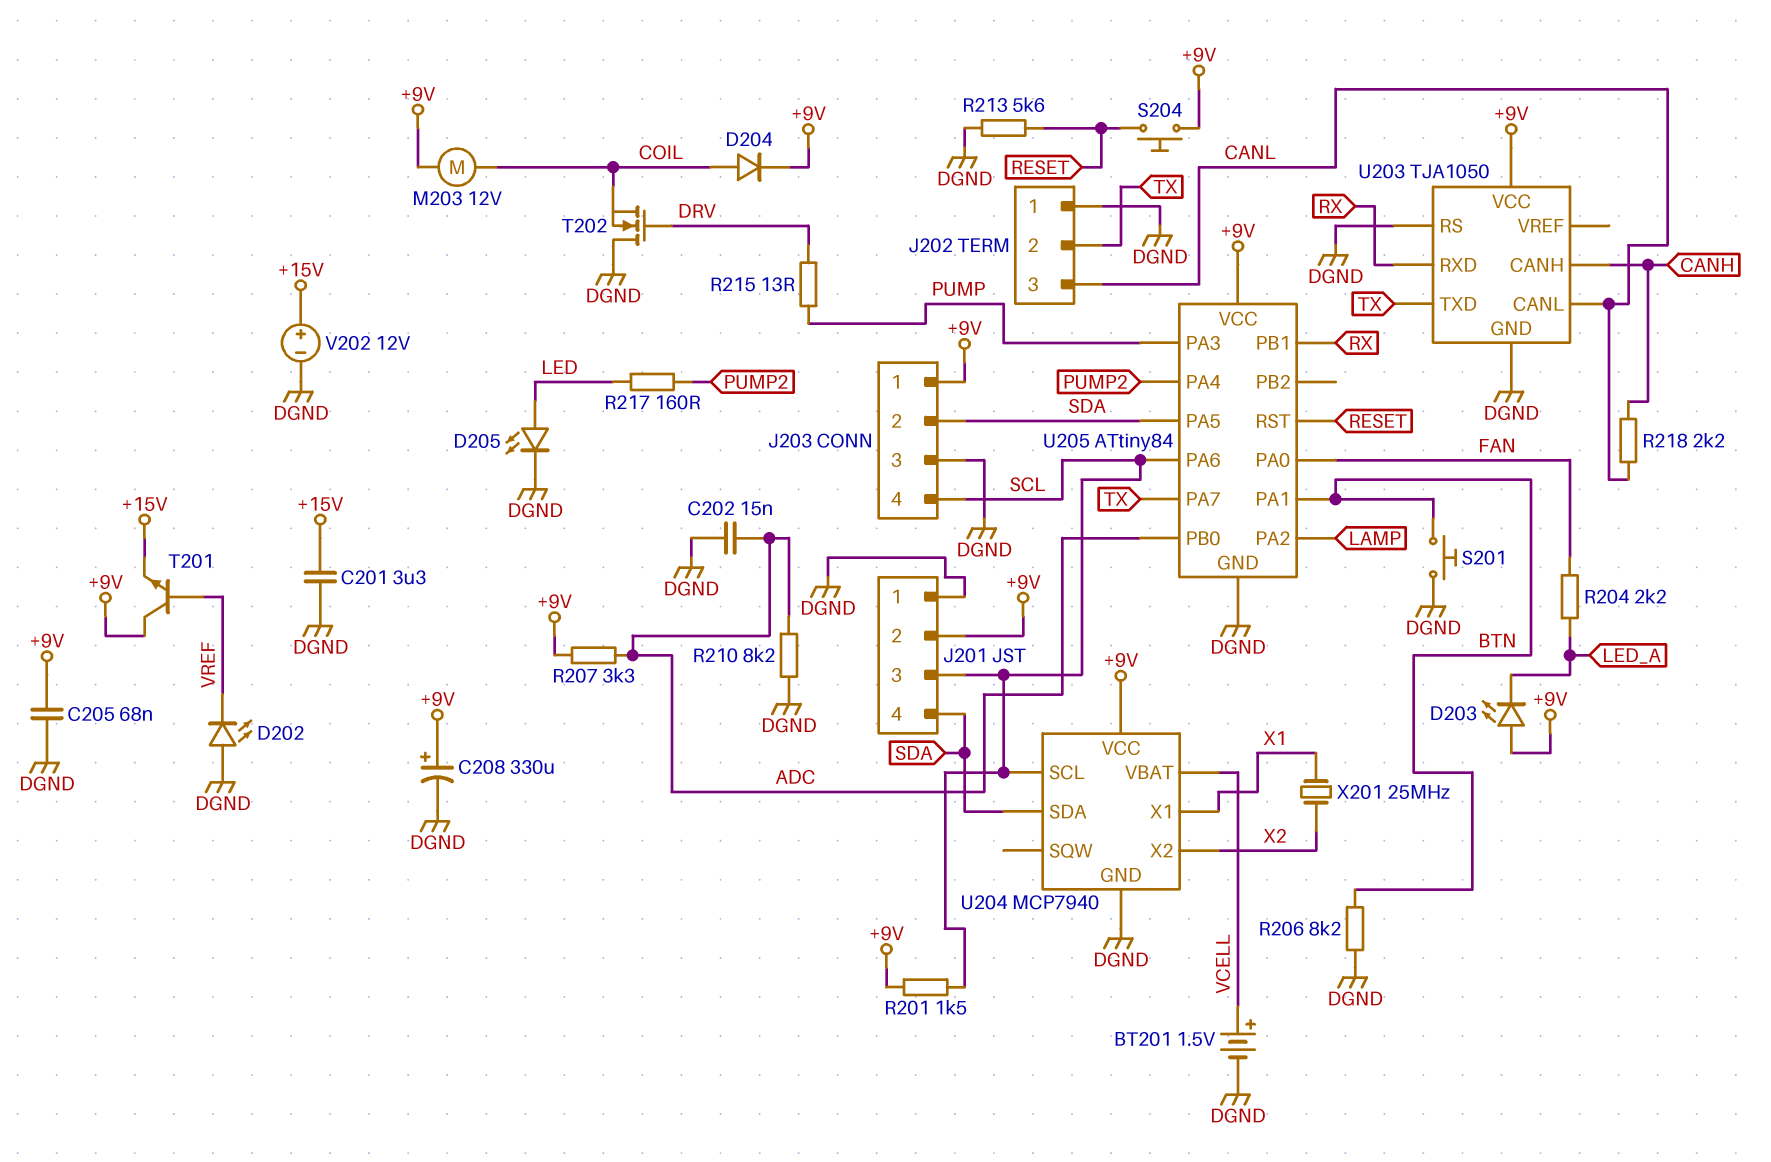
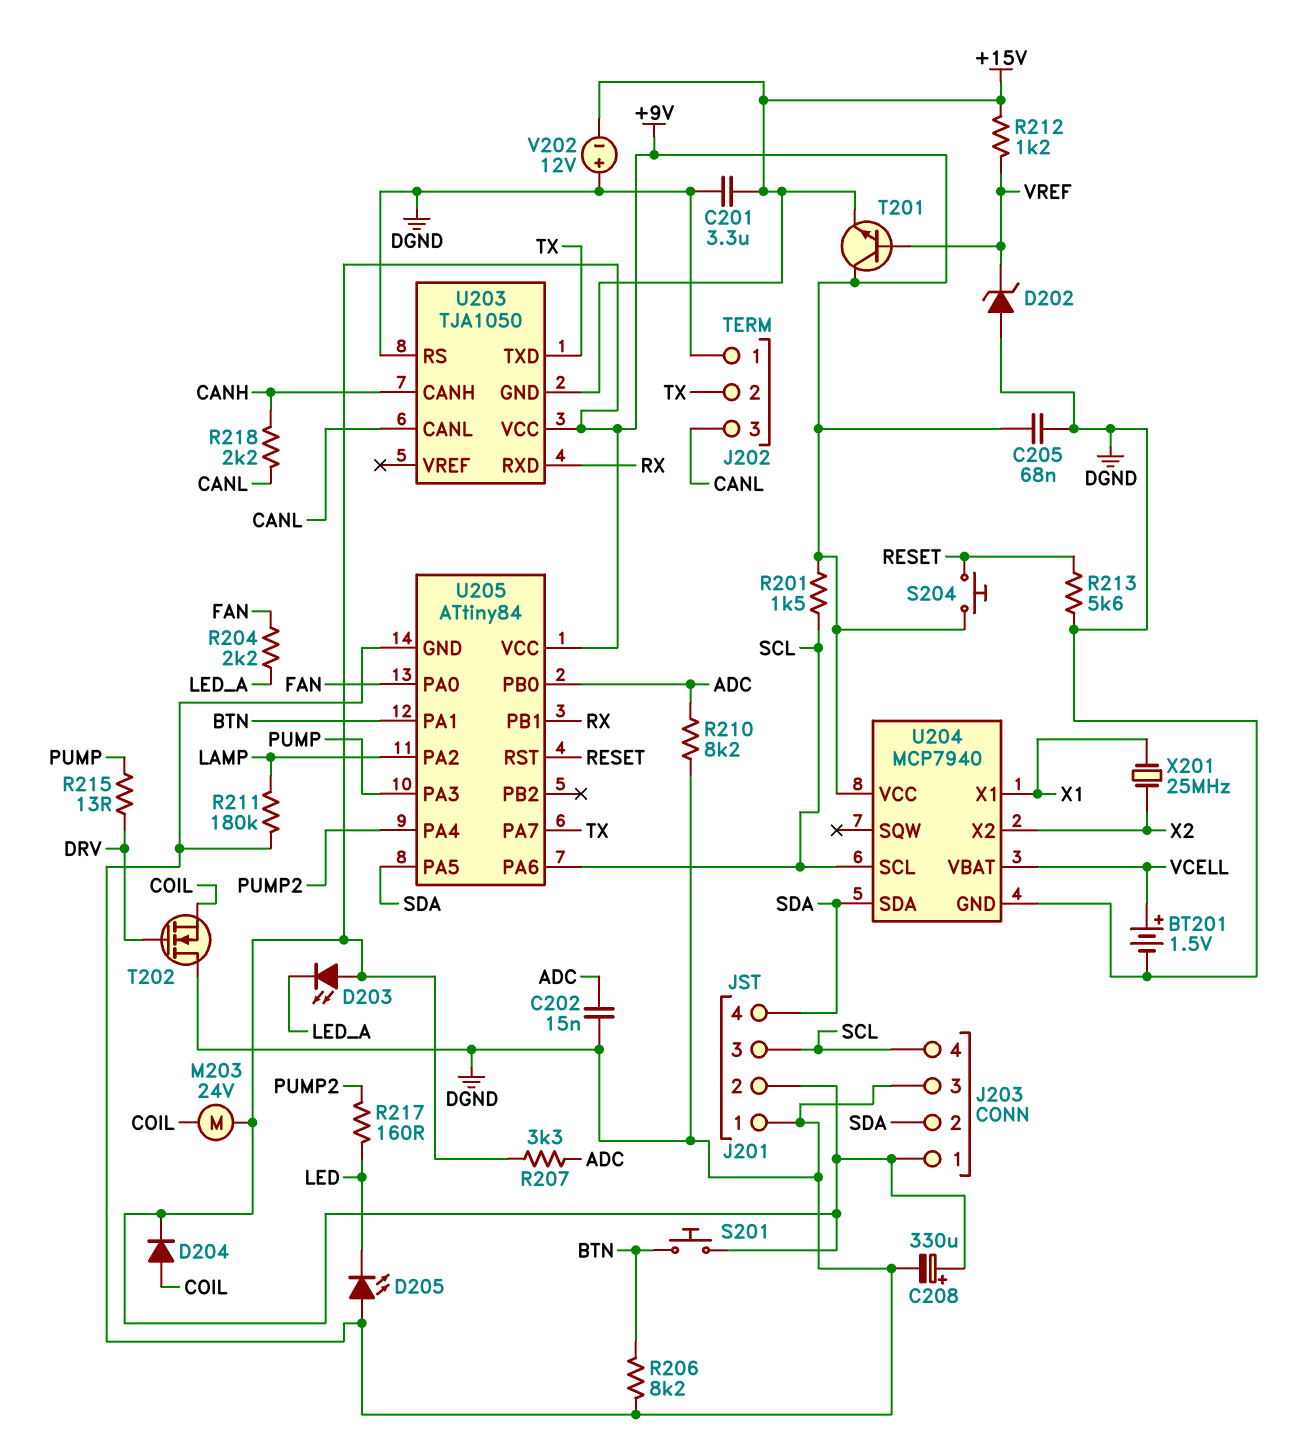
D202: LED (A DGND, K VREF) -> zener (A DGND, K VREF)
D205: LED (A LED, K DGND) -> LED (A DGND, K LED)
M203: motor 12V (+9V, COIL) -> motor 24V (+9V, COIL)
R211: none -> 180k (DGND, LAMP)
R212: none -> 1.2k (+15V, VREF)
S201: button (BTN, DGND) -> button (+9V, BTN)
U203 pin GND: DGND -> +15V
V202: 12V (plus +15V, minus DGND) -> 12V (plus DGND, minus +15V)

